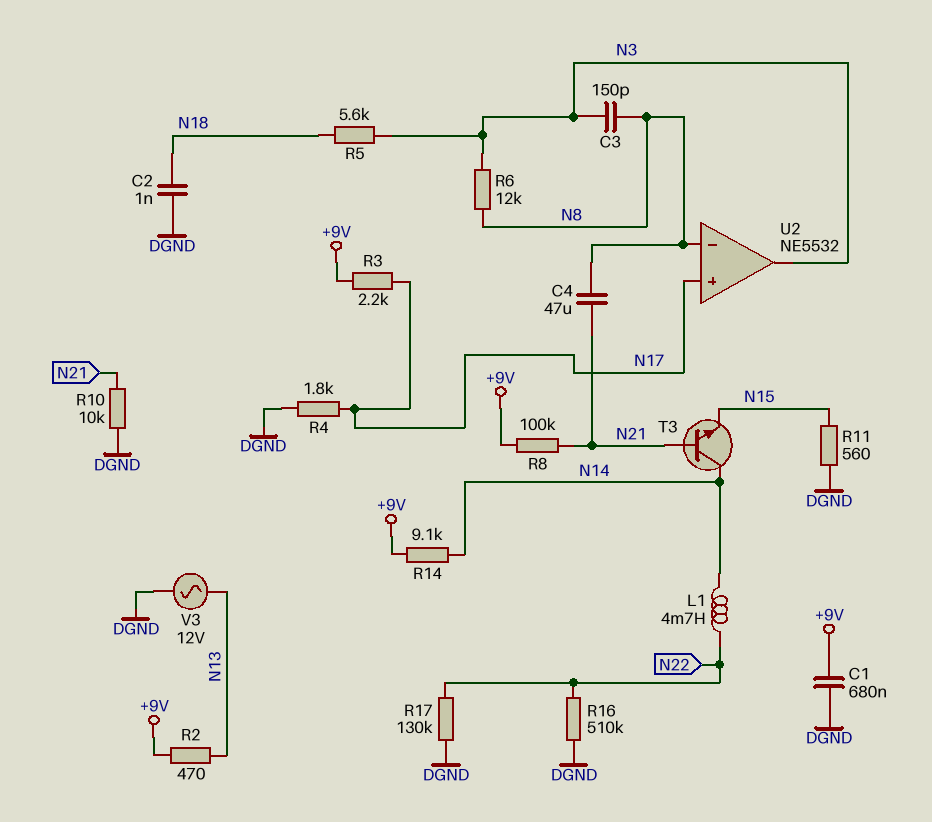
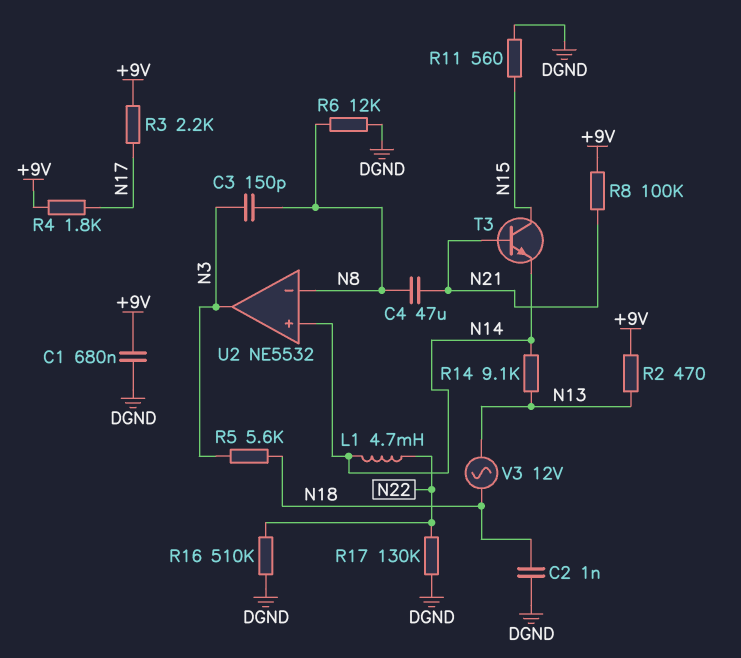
R4: 1.8k (DGND, N17) -> 1.8k (+9V, N17)
R6: 12k (N3, N8) -> 12k (DGND, N8)
R10: 10k (DGND, N21) -> none
R14: 9.1k (+9V, N14) -> 9.1k (N13, N14)
T3: NPN (B N21, C N14, E N15) -> NPN (B N21, C N15, E N14)
U2 pin in+: N17 -> N14
V3: AC 12V (DGND, N13) -> AC 12V (N13, N18)

